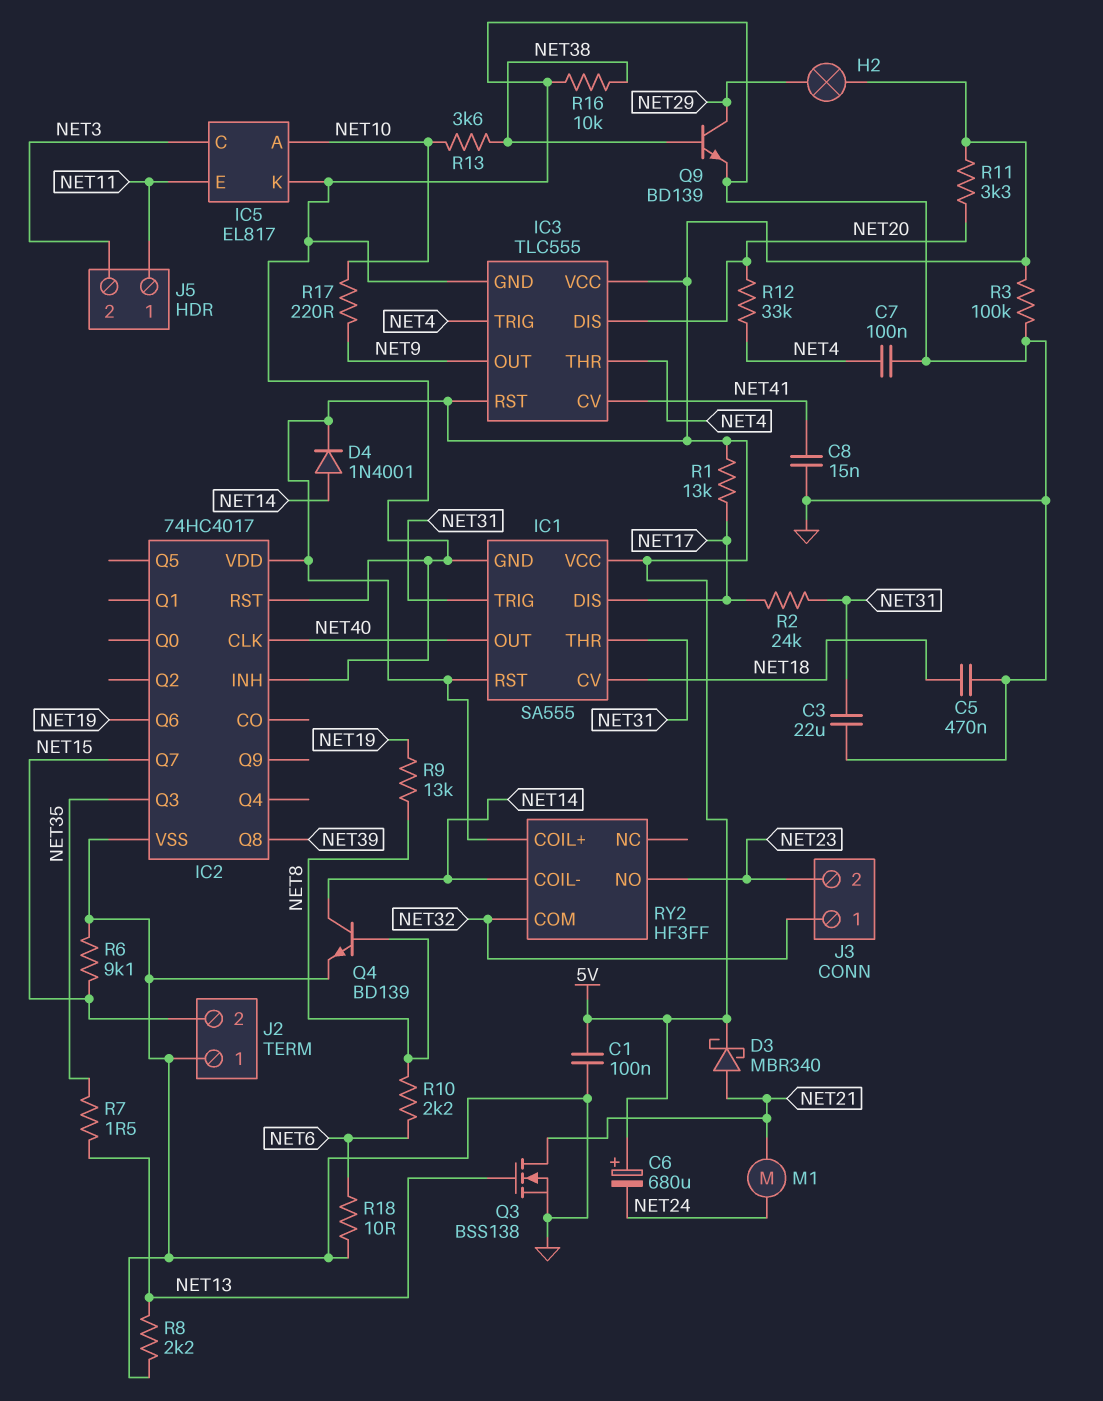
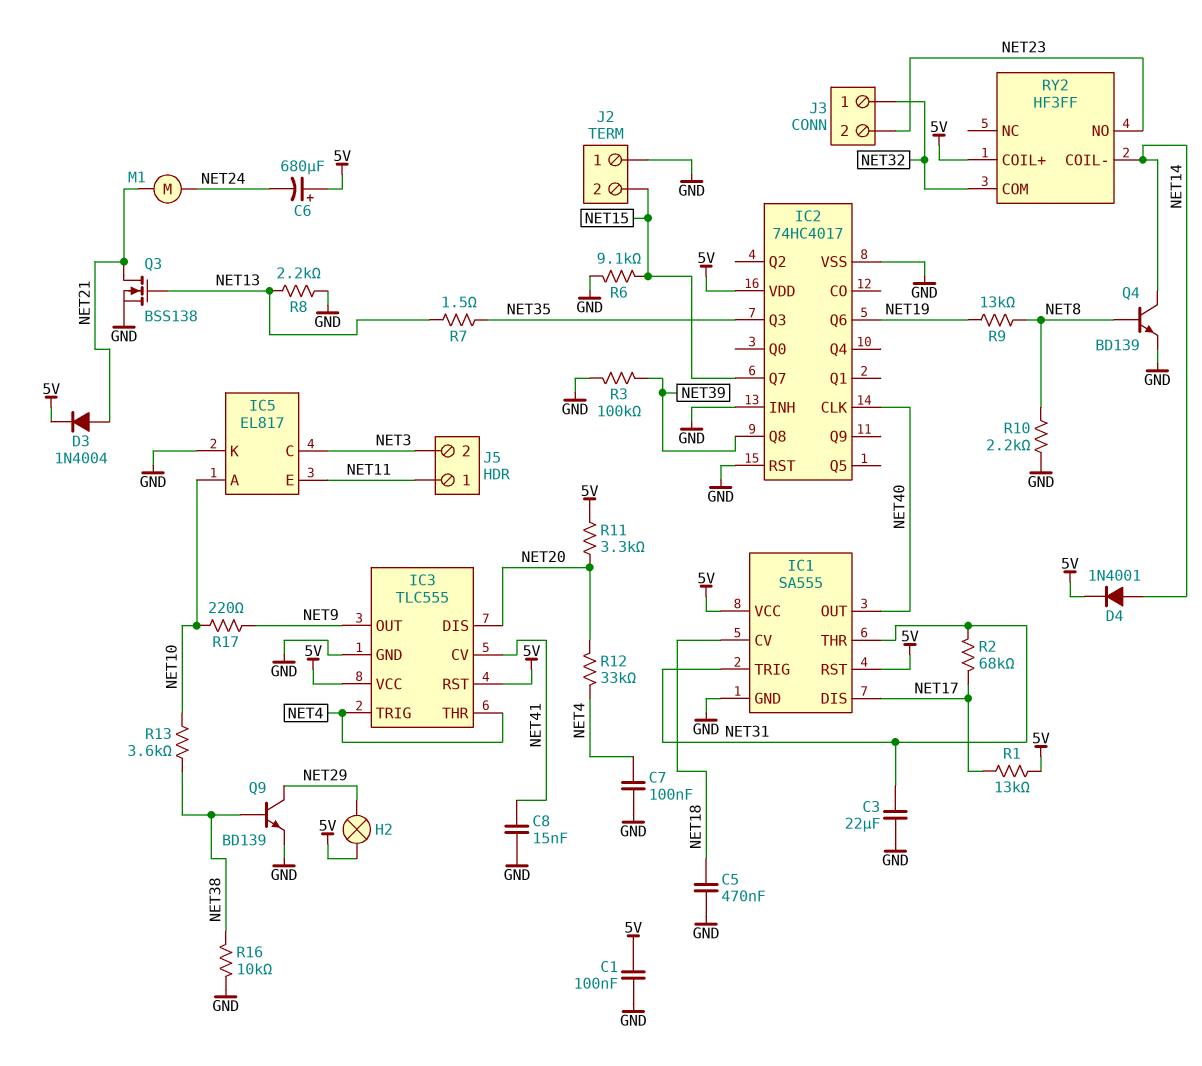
D3: schottky MBR340 (A NET21, K 5V) -> diode 1N4004 (A NET21, K 5V)
R2: 24k (NET17, NET31) -> 68k (NET17, NET31)
R3: 100k (5V, GND) -> 100k (GND, NET39)
R10: 2.2k (NET6, NET8) -> 2.2k (GND, NET8)
R18: 10 (GND, NET6) -> none

